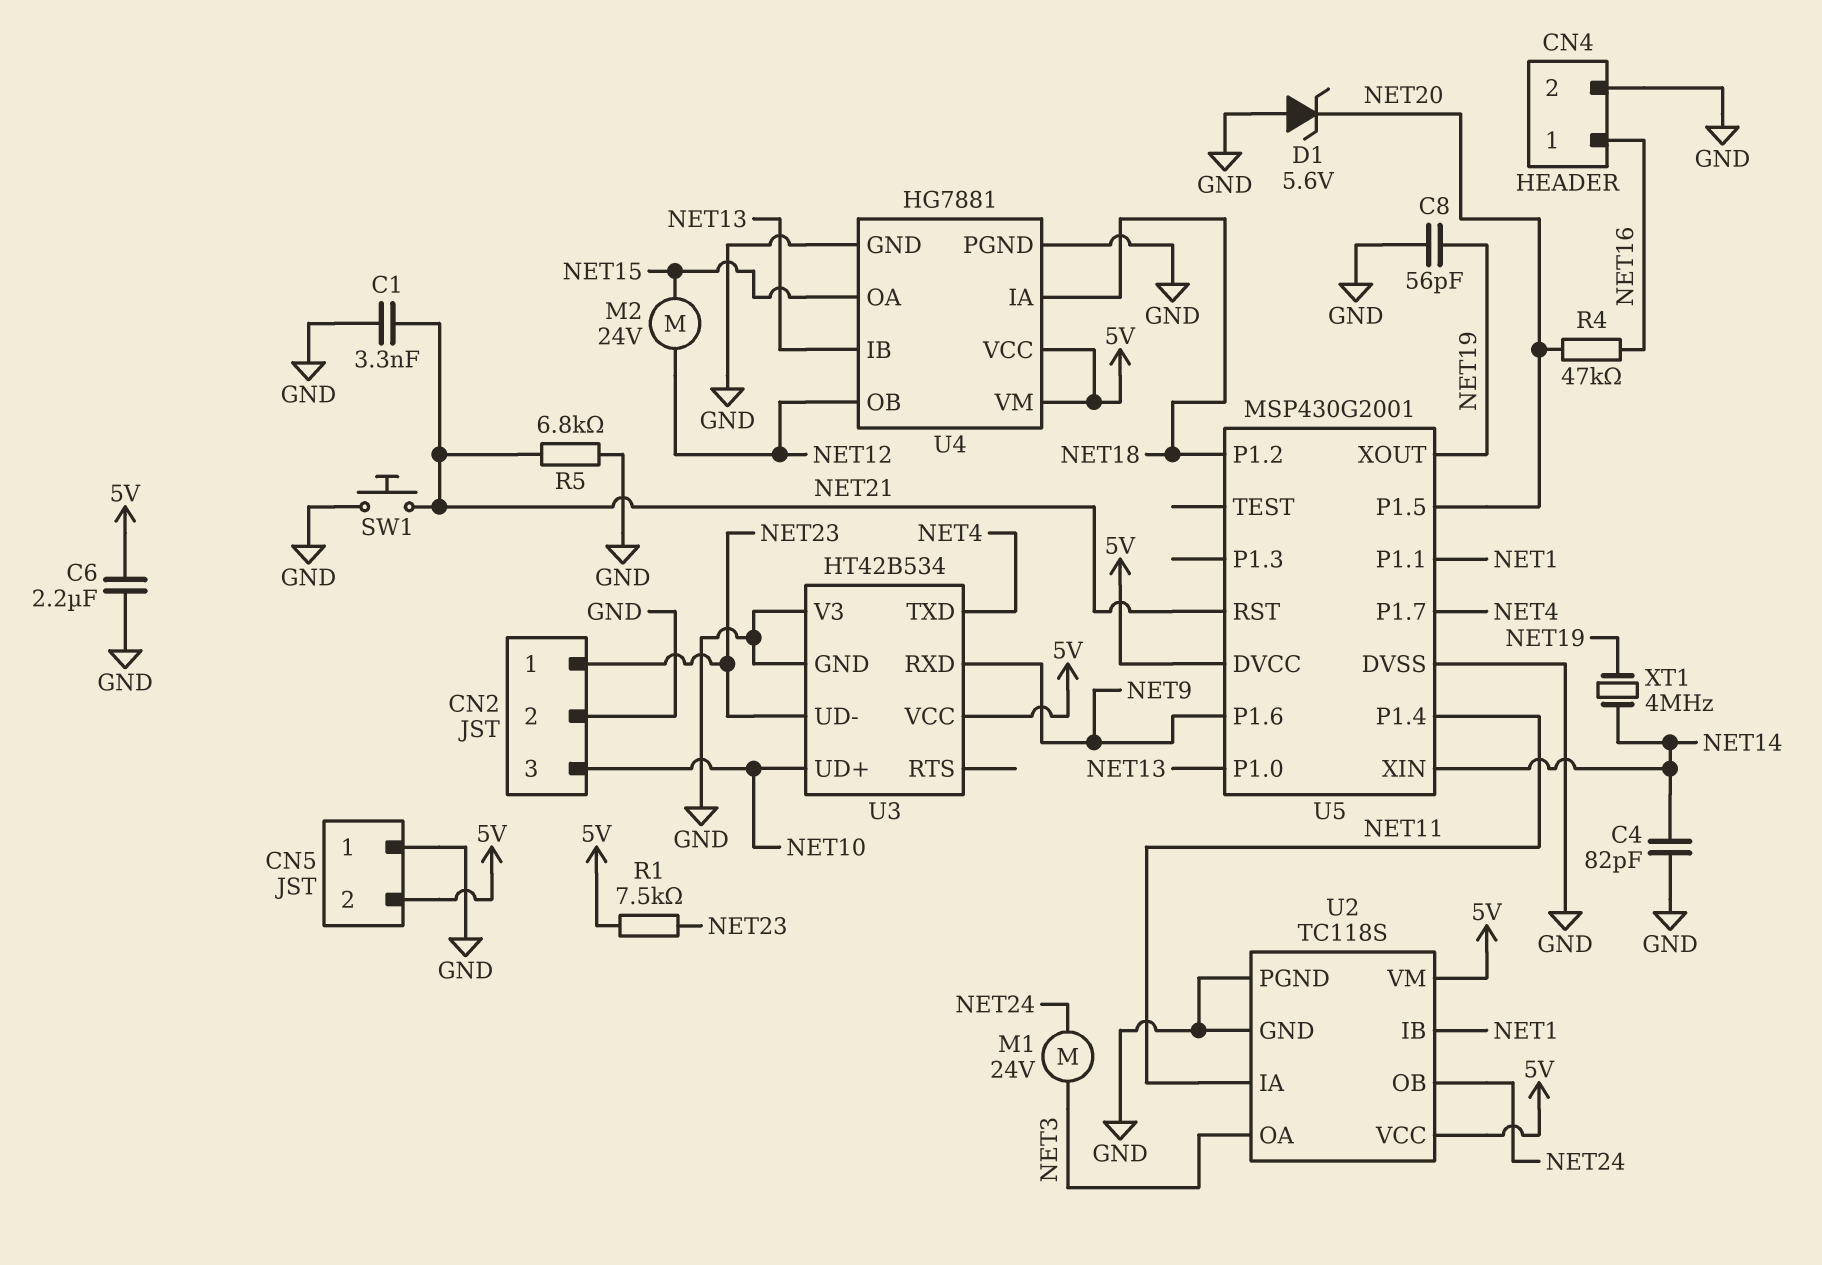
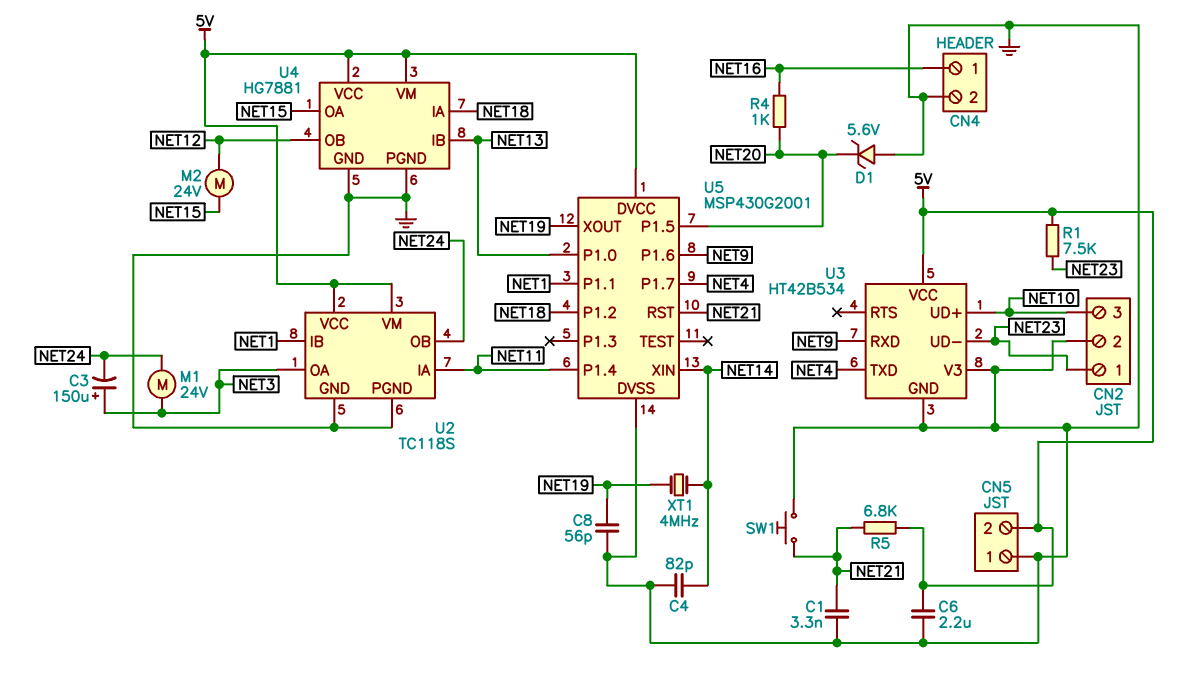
C3: none -> 150uF (plus NET3, minus NET24)
R4: 47k (NET16, NET20) -> 1k (NET16, NET20)
R5: 6.8k (GND, NET21) -> 6.8k (5V, NET21)

